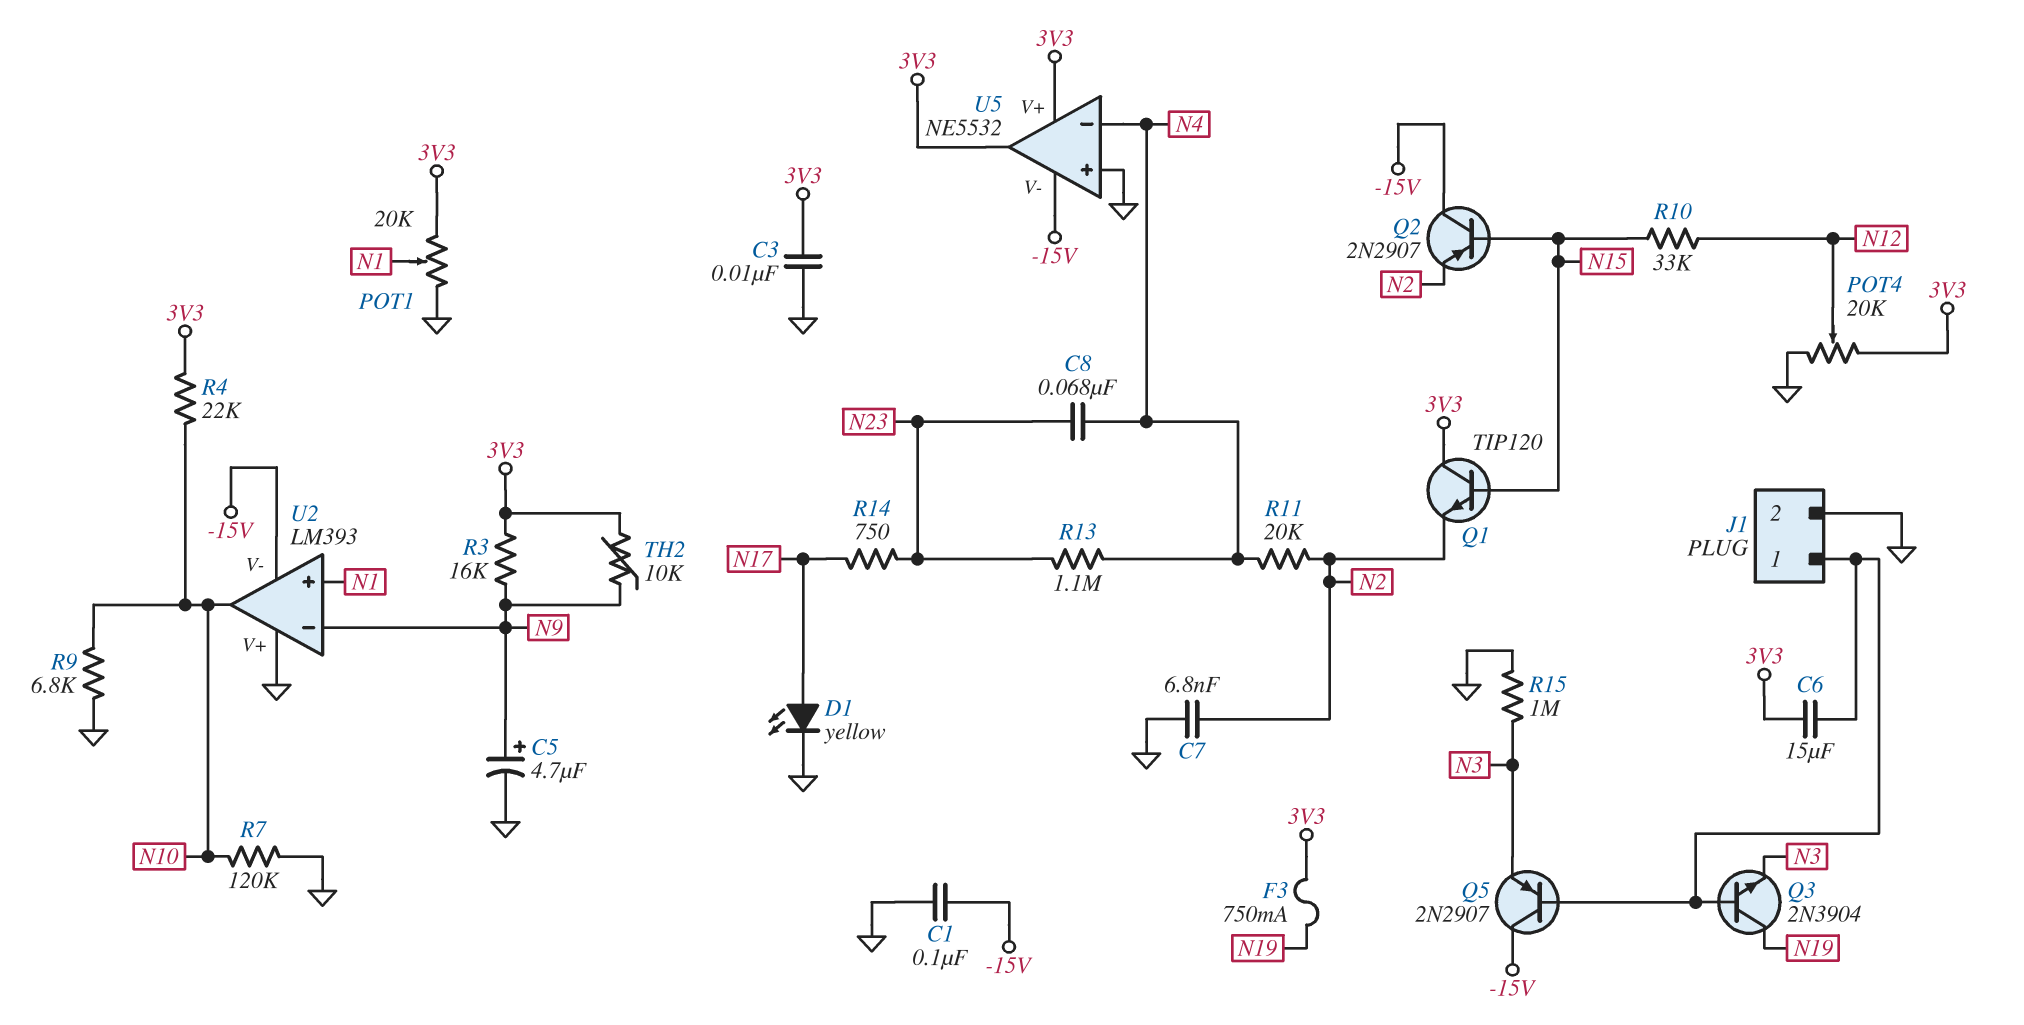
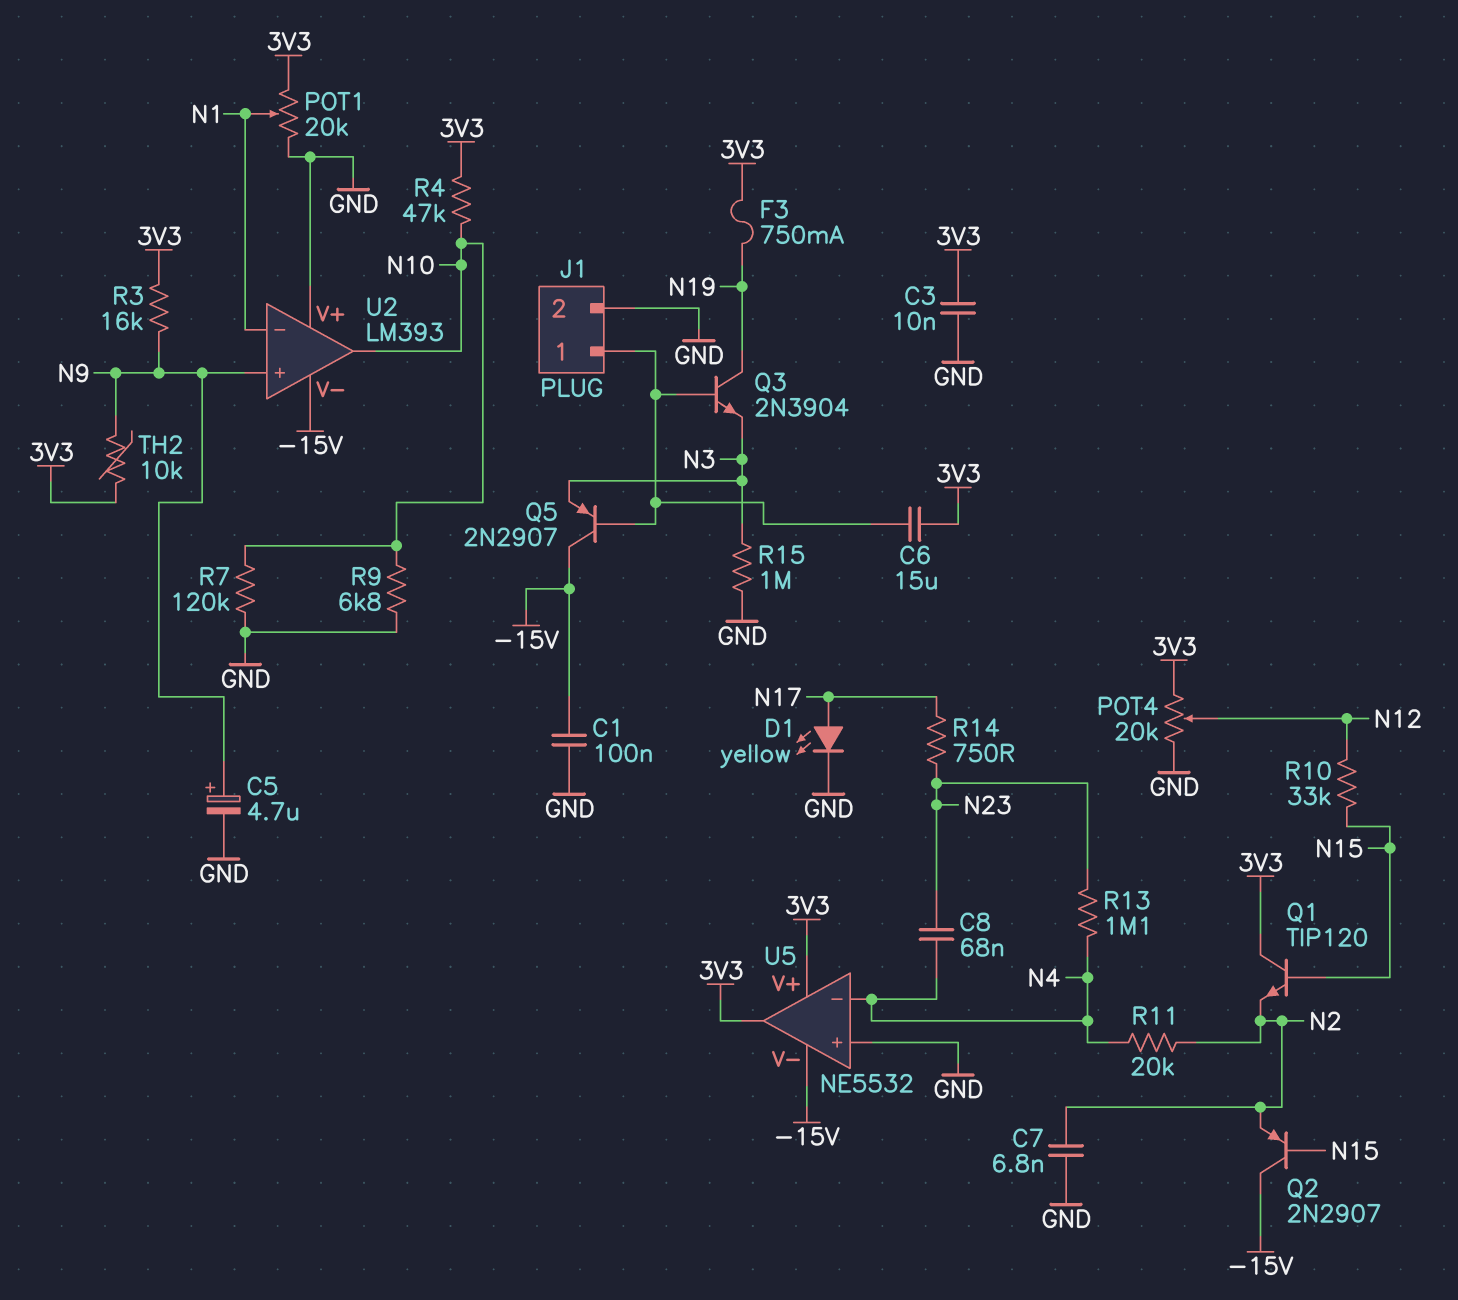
R4: 22k (3V3, N10) -> 47k (3V3, N10)
U2 pin in+: N1 -> N9
U2 pin in-: N9 -> N1

